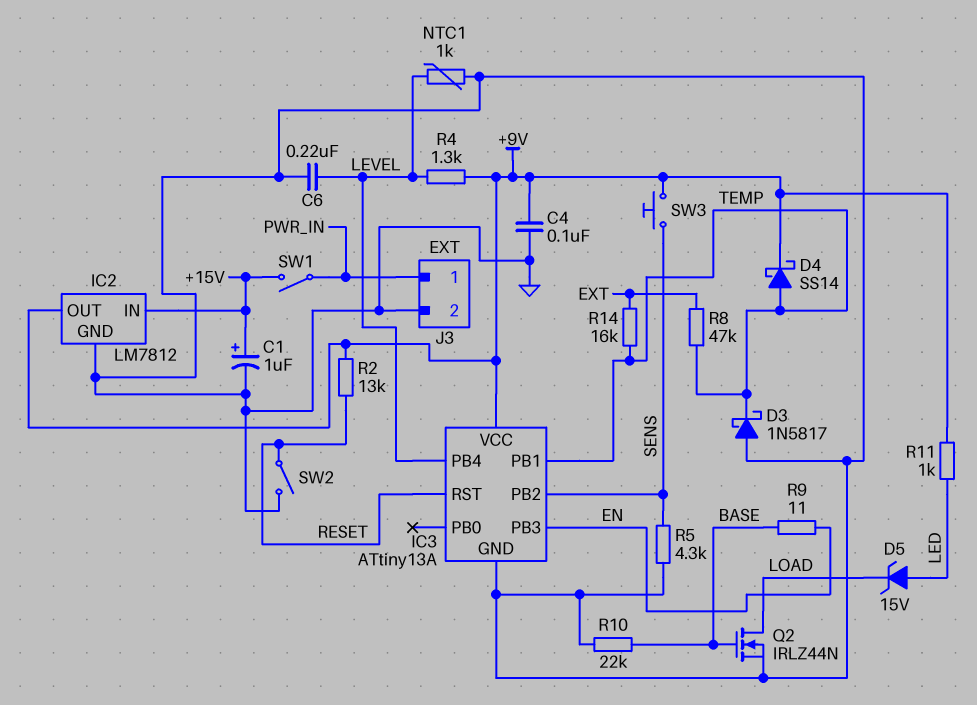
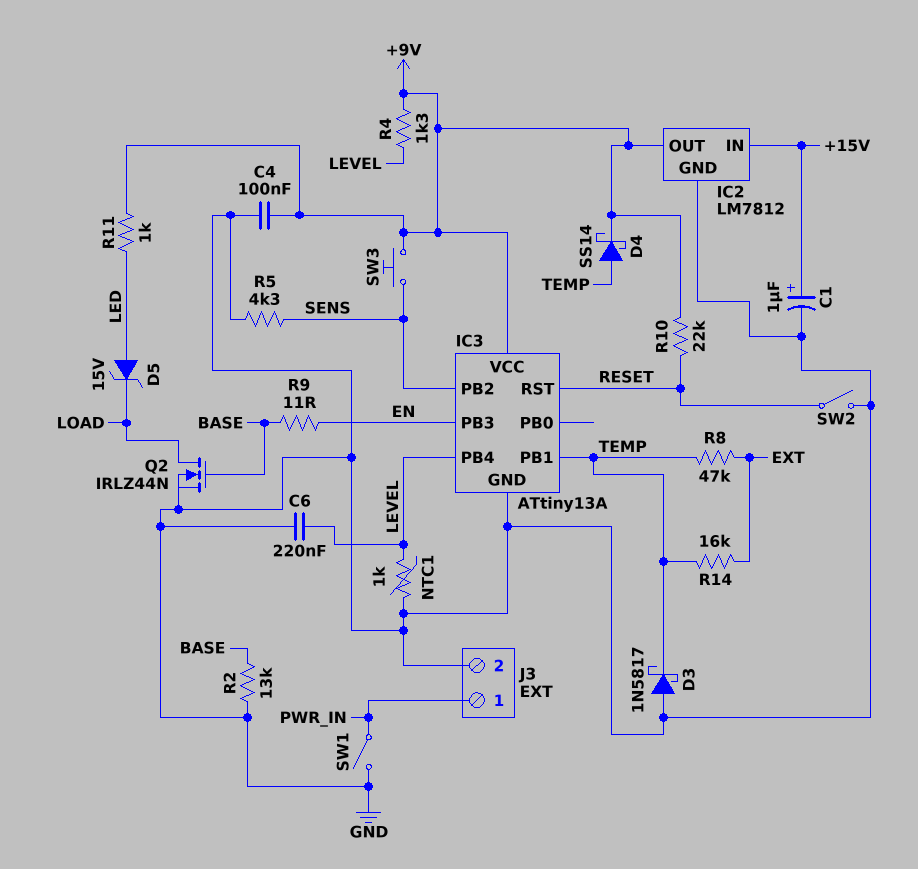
R2: 13k (+9V, RESET) -> 13k (BASE, GND)
R10: 22k (BASE, GND) -> 22k (+9V, RESET)
SW1: switch (+15V, PWR_IN) -> switch (GND, PWR_IN)

